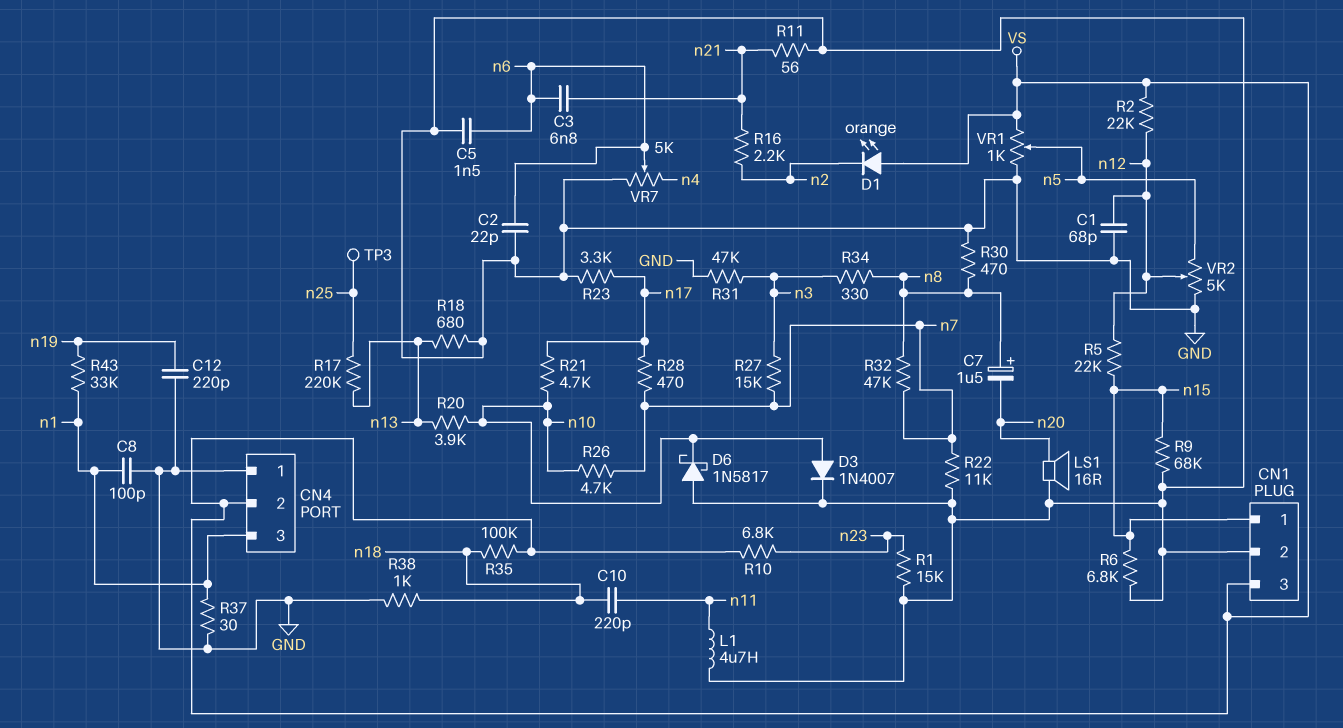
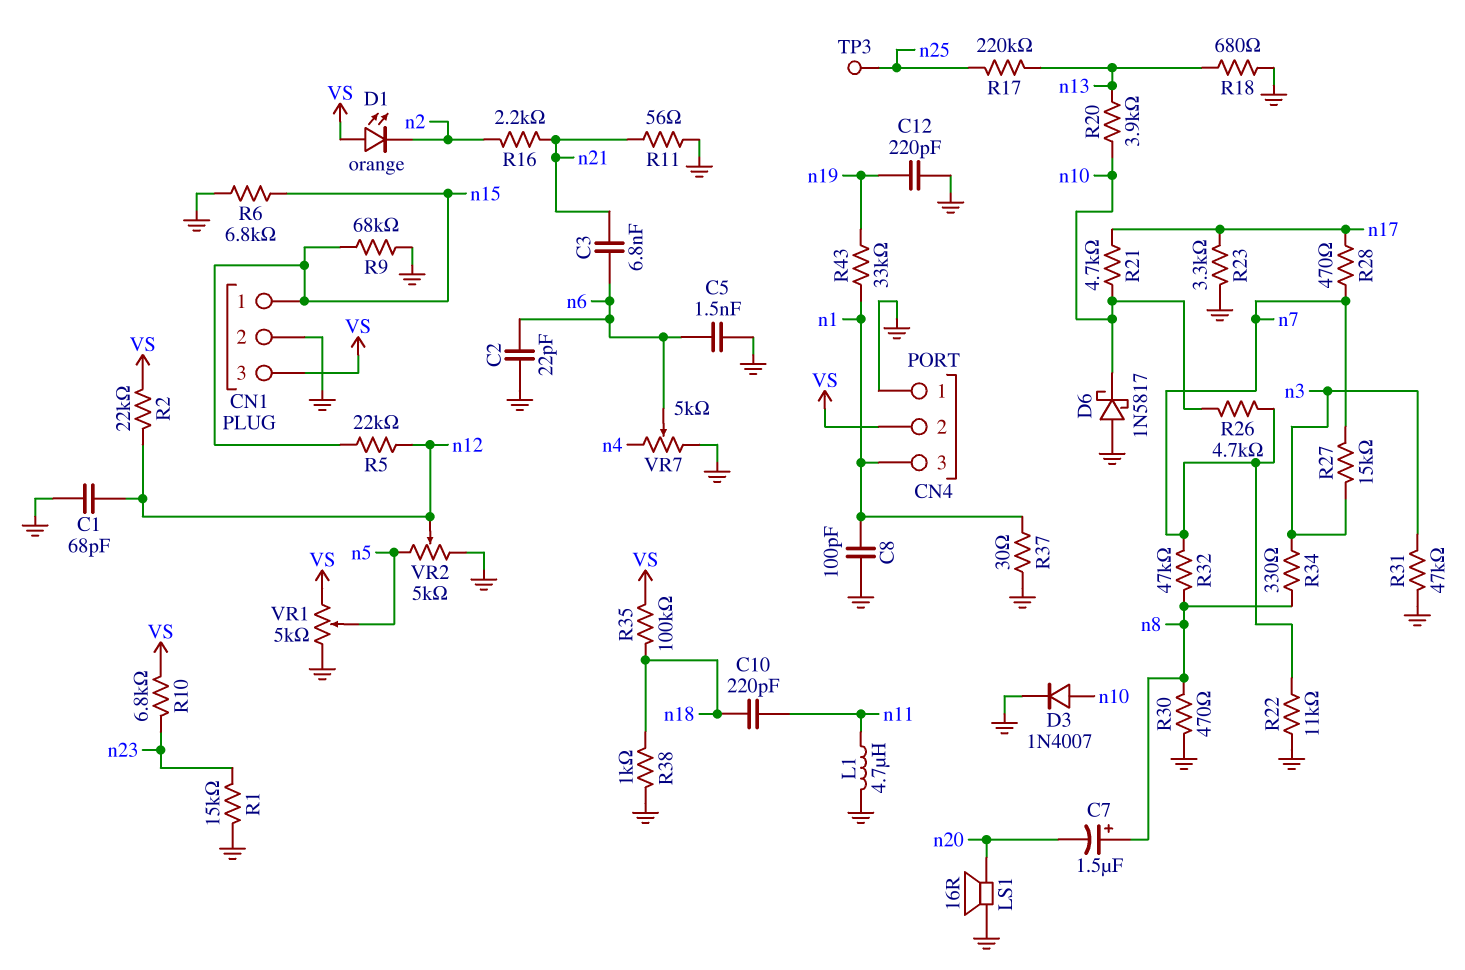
VR1: 1k (GND, VS, wiper n5) -> 5k (GND, VS, wiper n5)

